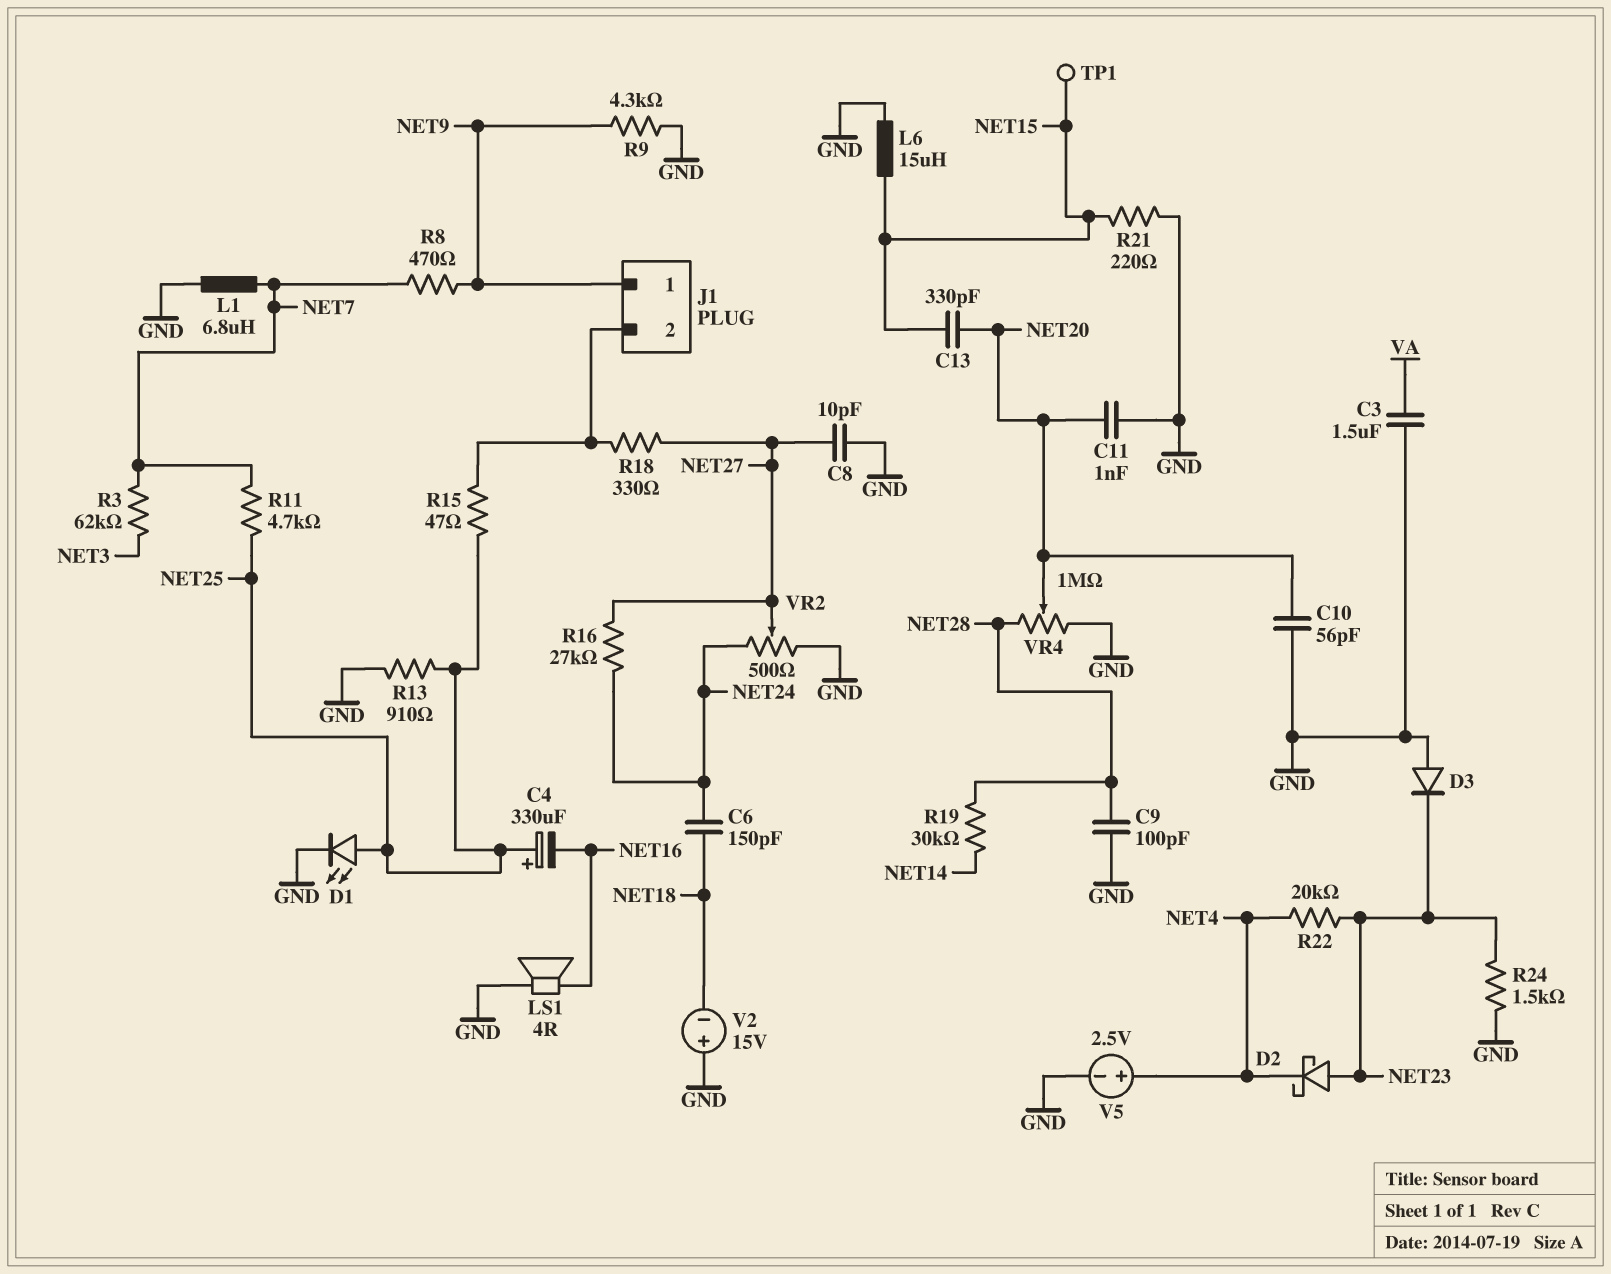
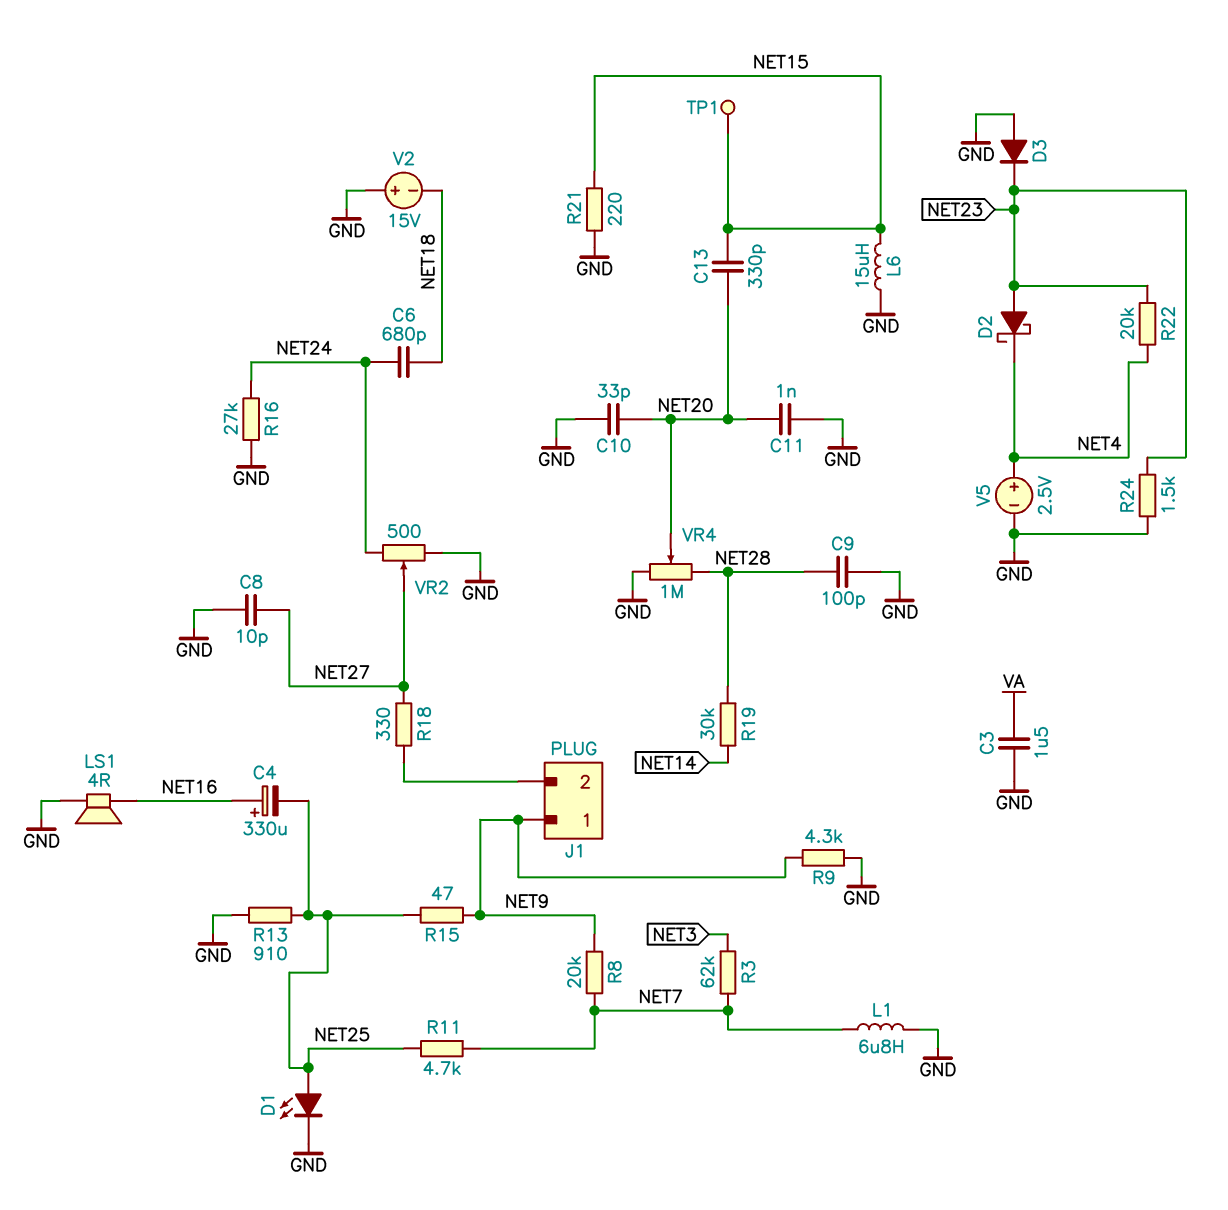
C4: 330uF (plus NET25, minus NET16) -> 330uF (plus NET16, minus NET25)
C6: 150pF (NET18, NET24) -> 680pF (NET18, NET24)
C10: 56pF (GND, NET20) -> 33pF (GND, NET20)
R8: 470 (NET7, NET9) -> 20k (NET7, NET9)
R15: 47 (J1/2, NET25) -> 47 (NET9, NET25)
R16: 27k (NET24, NET27) -> 27k (GND, NET24)

